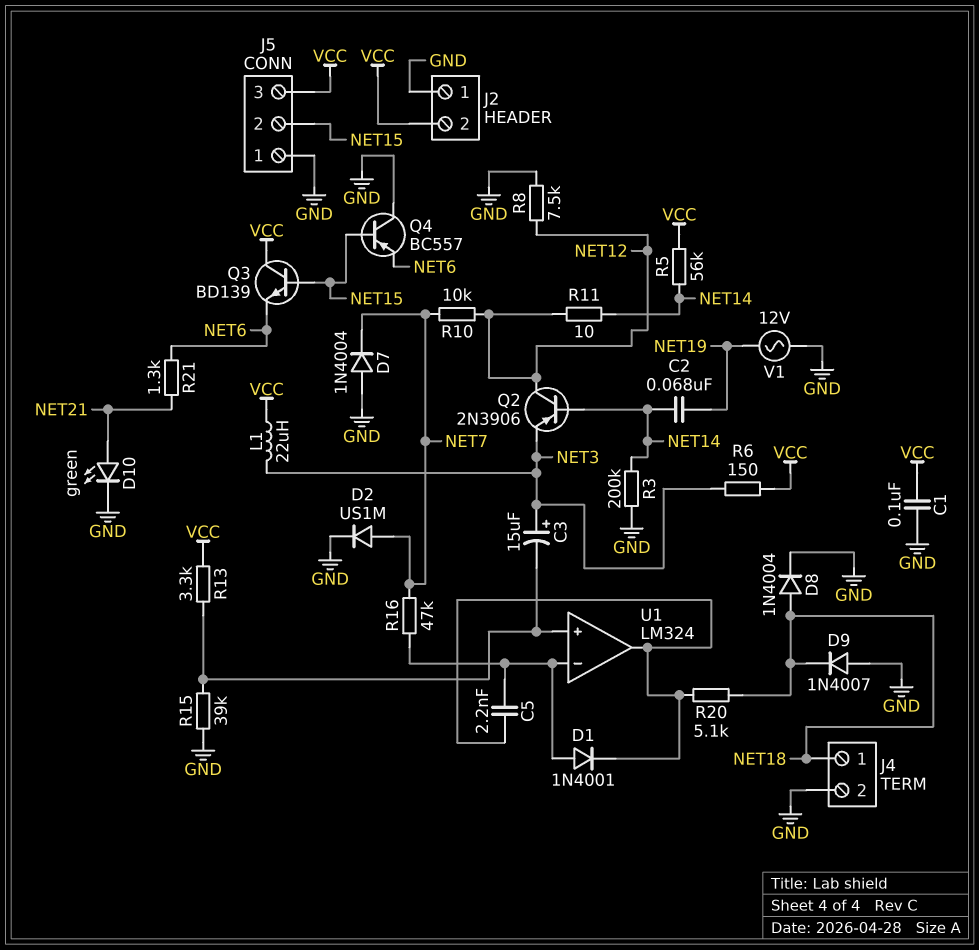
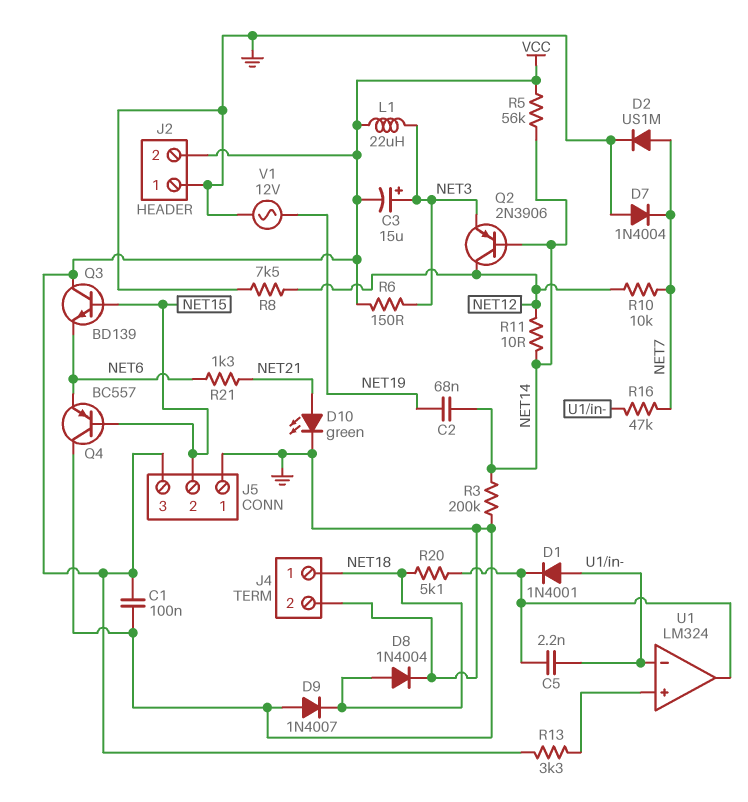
C3: 15uF (plus NET3, minus U1/in+) -> 15uF (plus NET3, minus VCC)
R15: 39k (GND, U1/in+) -> none

